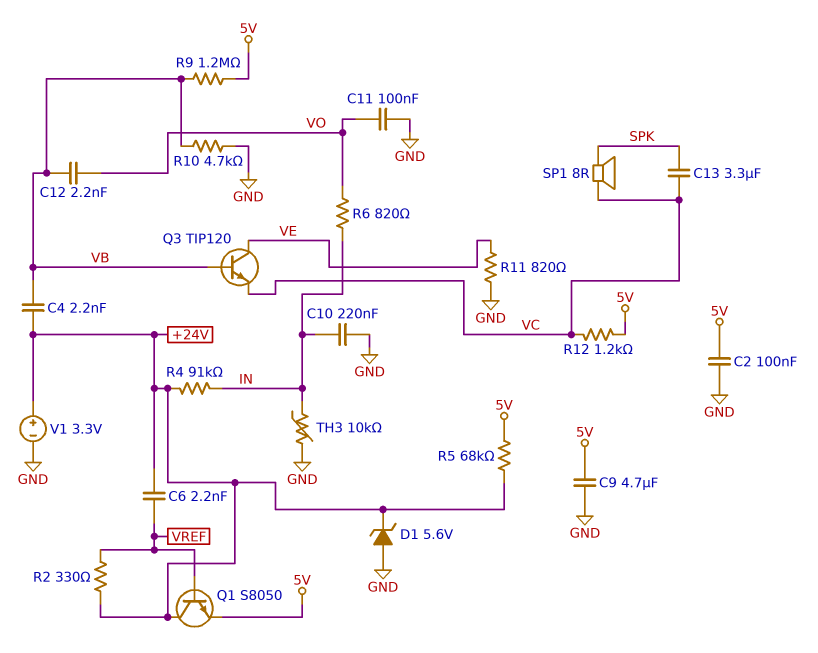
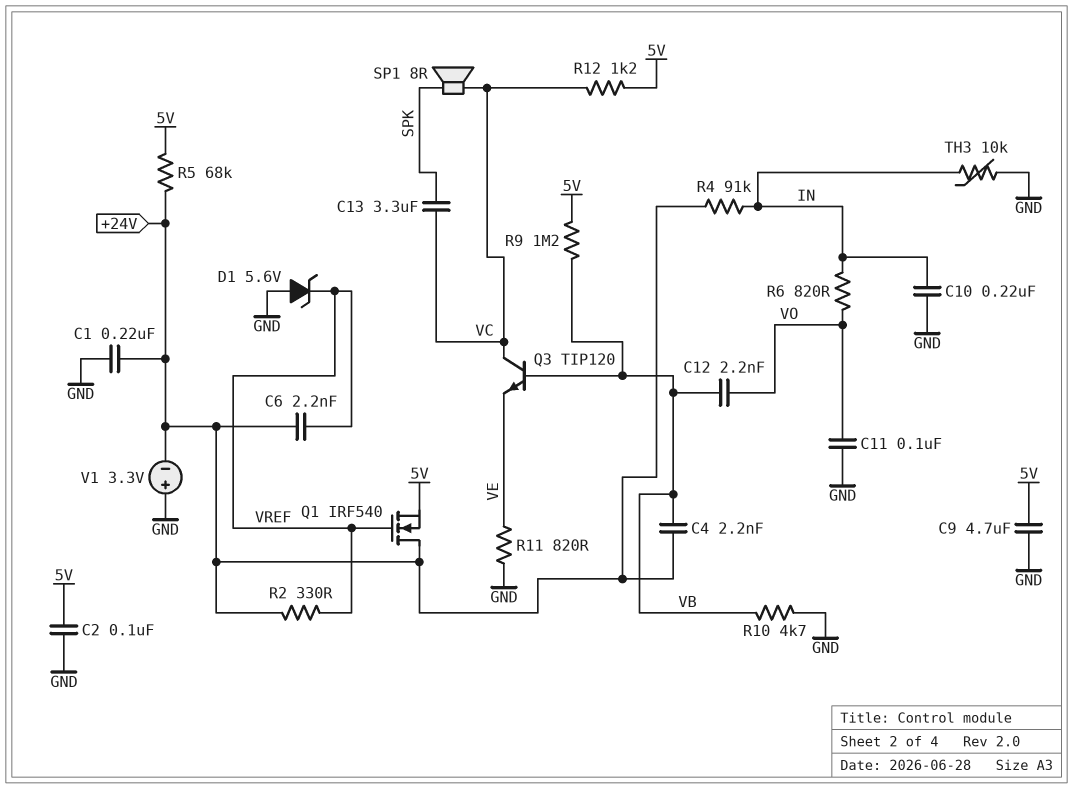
C1: none -> 220nF (+24V, GND)
D1: zener 5.6V (A GND, K +24V) -> zener 5.6V (A GND, K VREF)
Q1: NPN S8050 (B VREF, C +24V, E 5V) -> NMOS IRF540 (G VREF, D +24V, S 5V)
Q3: NPN TIP120 (B VB, C VE, E VC) -> NPN TIP120 (B VB, C VC, E VE)
V1: 3.3V (plus +24V, minus GND) -> 3.3V (plus GND, minus +24V)

